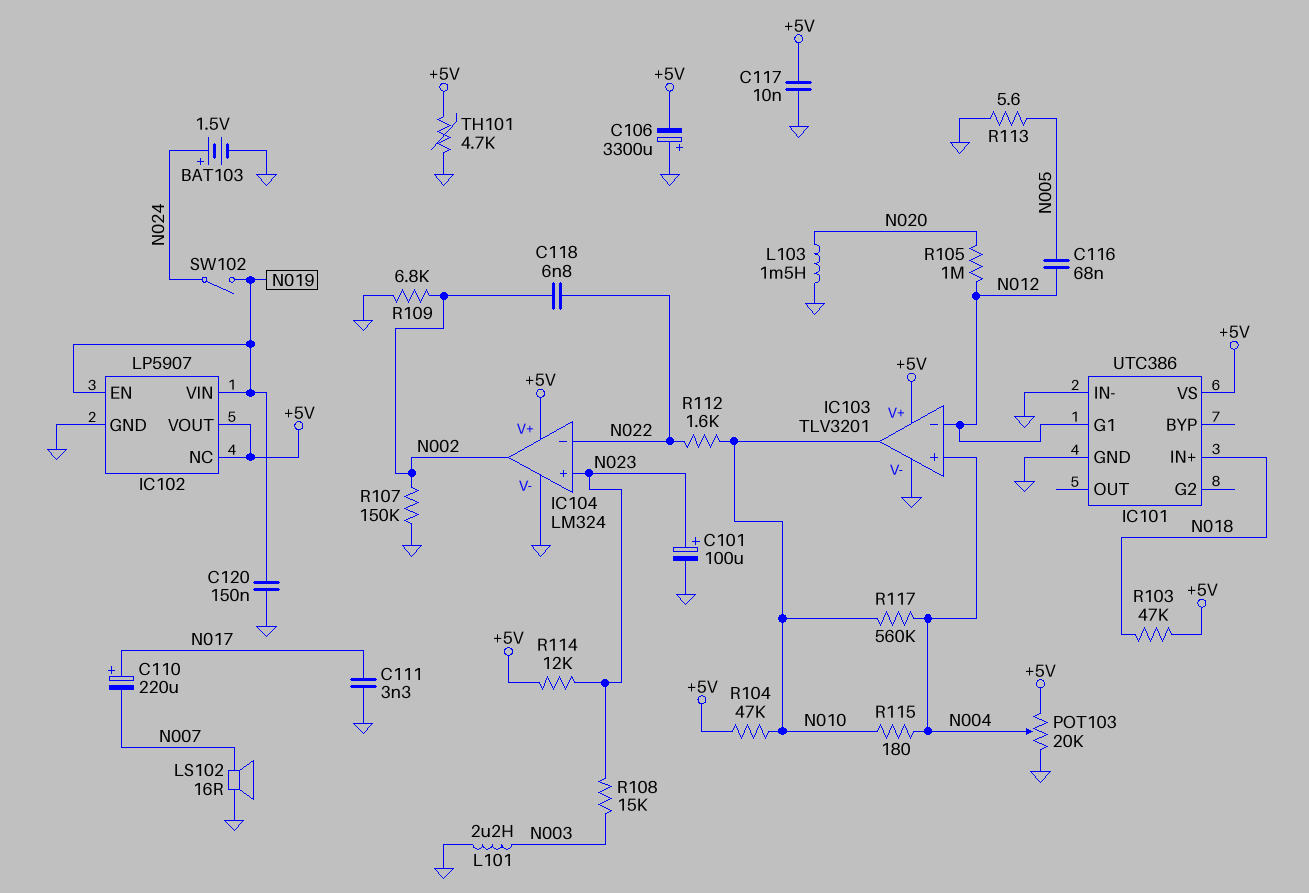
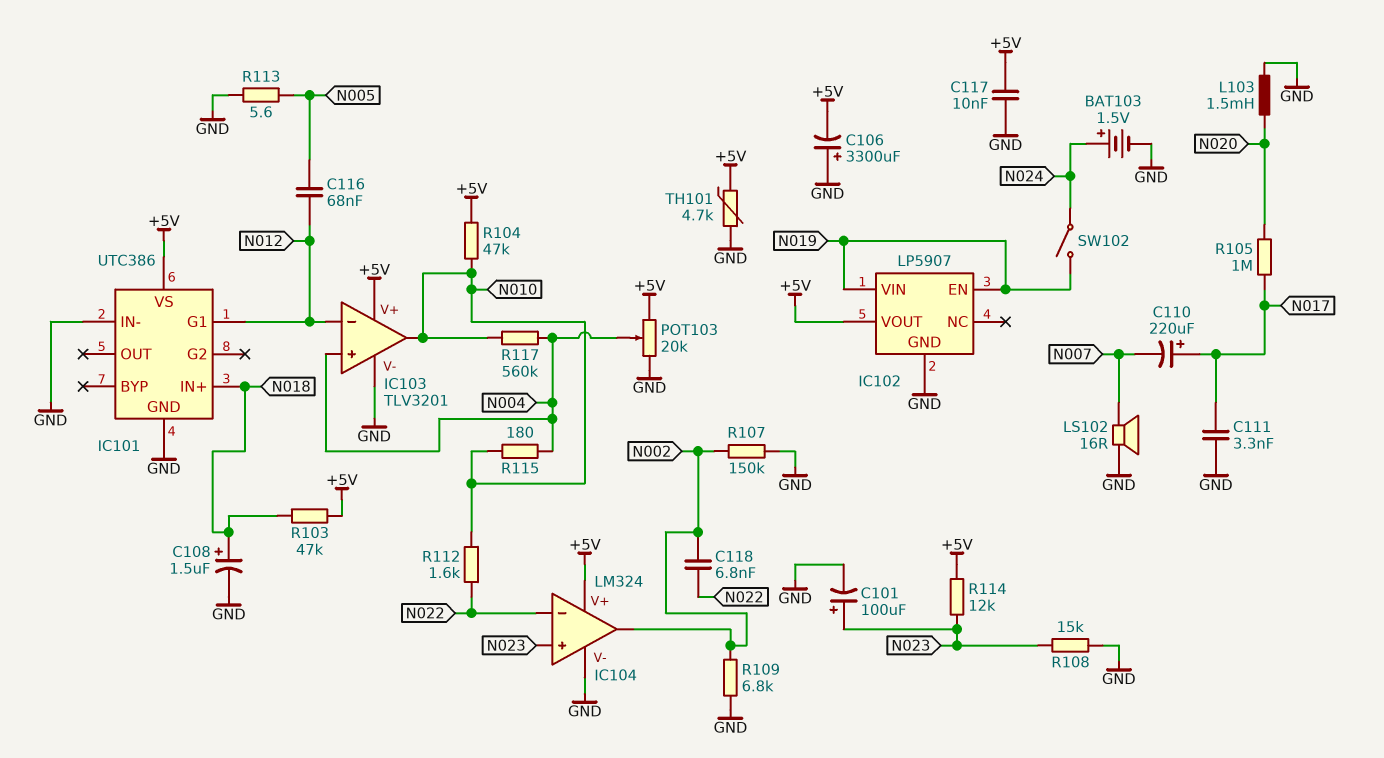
C108: none -> 1.5uF (plus N018, minus GND)
C120: 150nF (GND, N019) -> none
IC102 pin NC: +5V -> none
L101: 2.2uH (GND, N003) -> none
R105: 1M (N012, N020) -> 1M (N017, N020)
R108: 15k (N003, N023) -> 15k (GND, N023)

